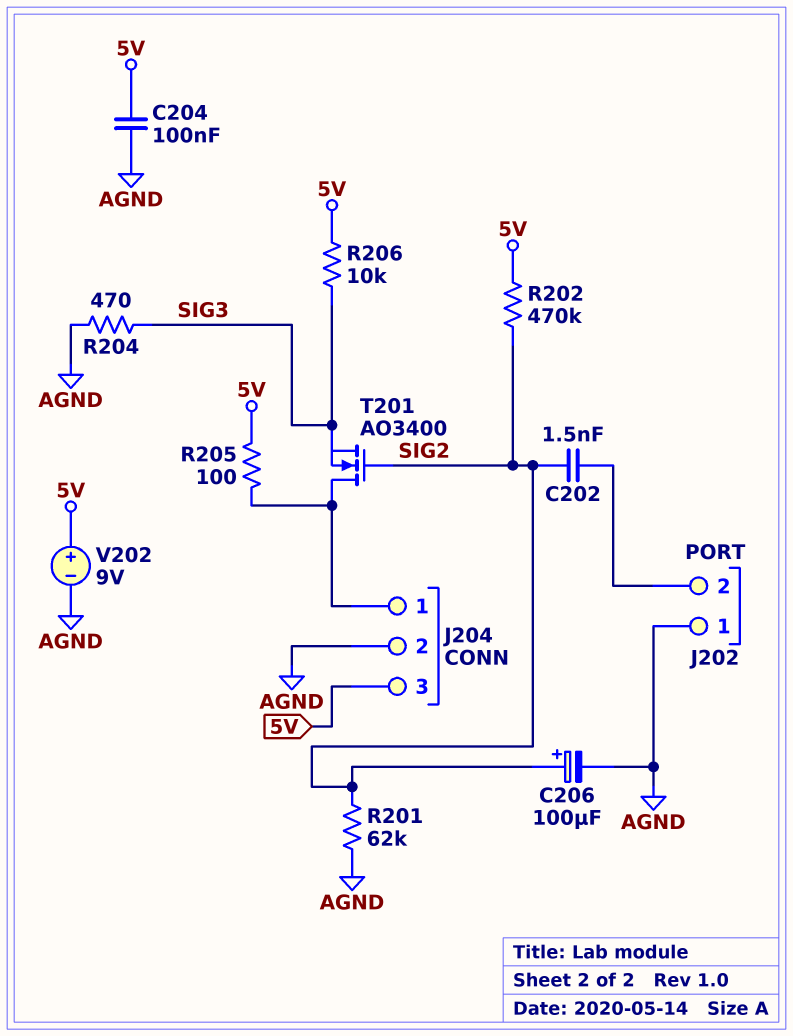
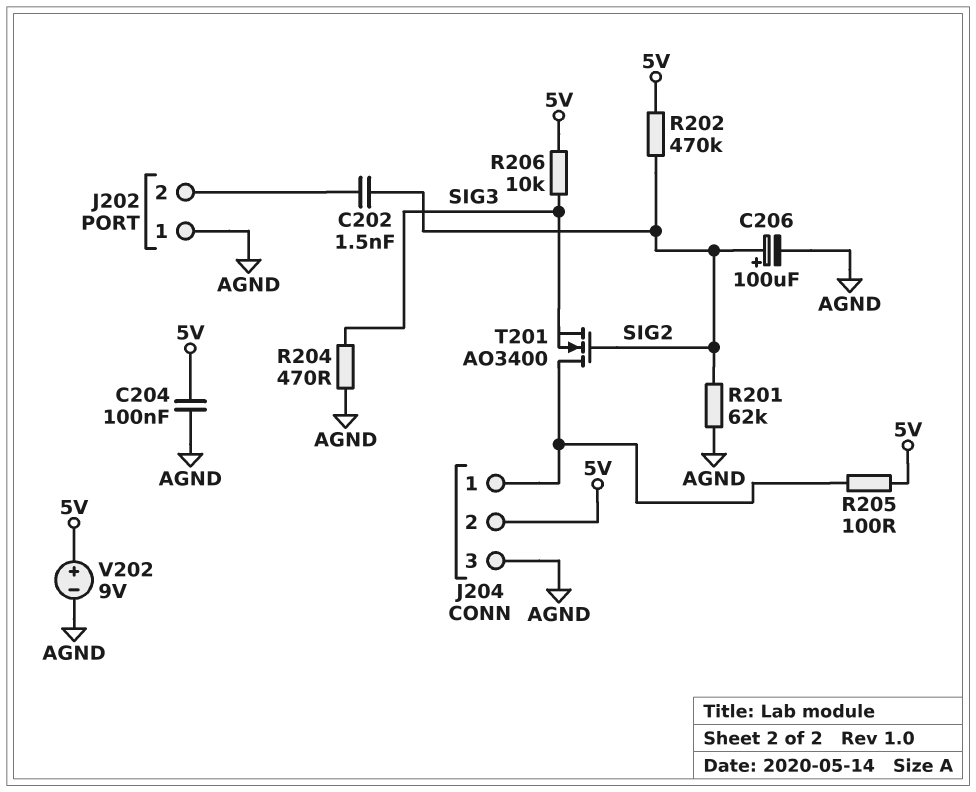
J204 pin 2: AGND -> 5V
J204 pin 3: 5V -> AGND

